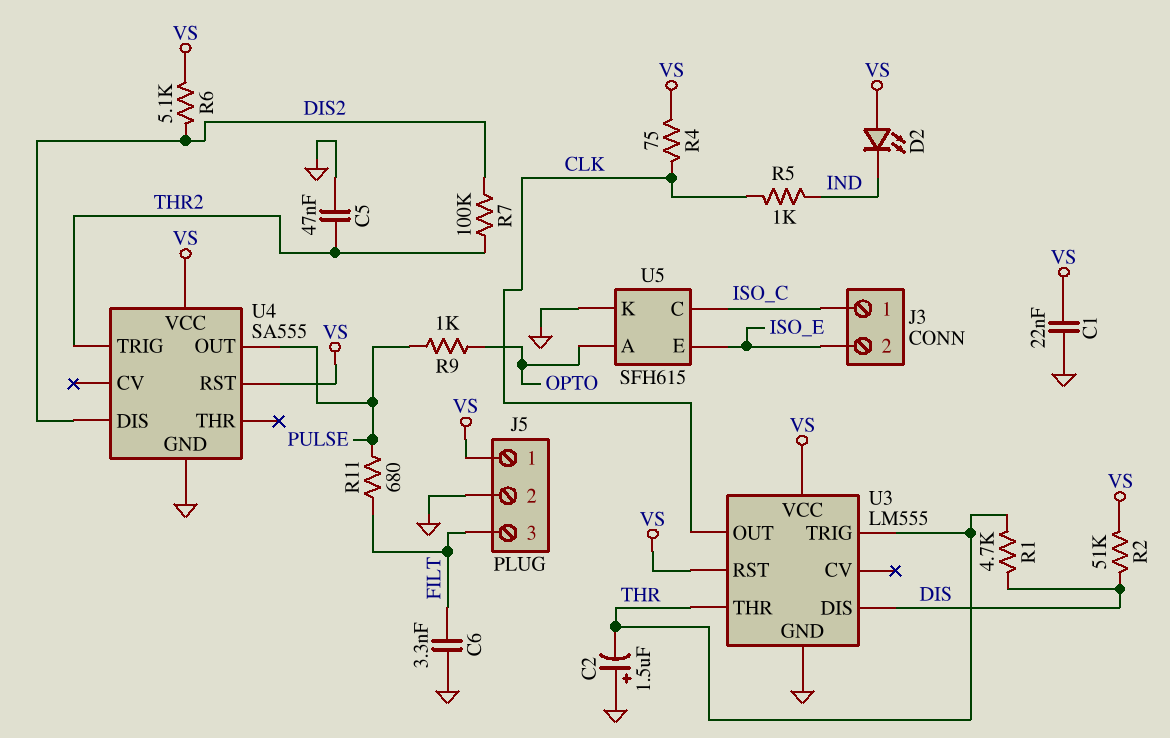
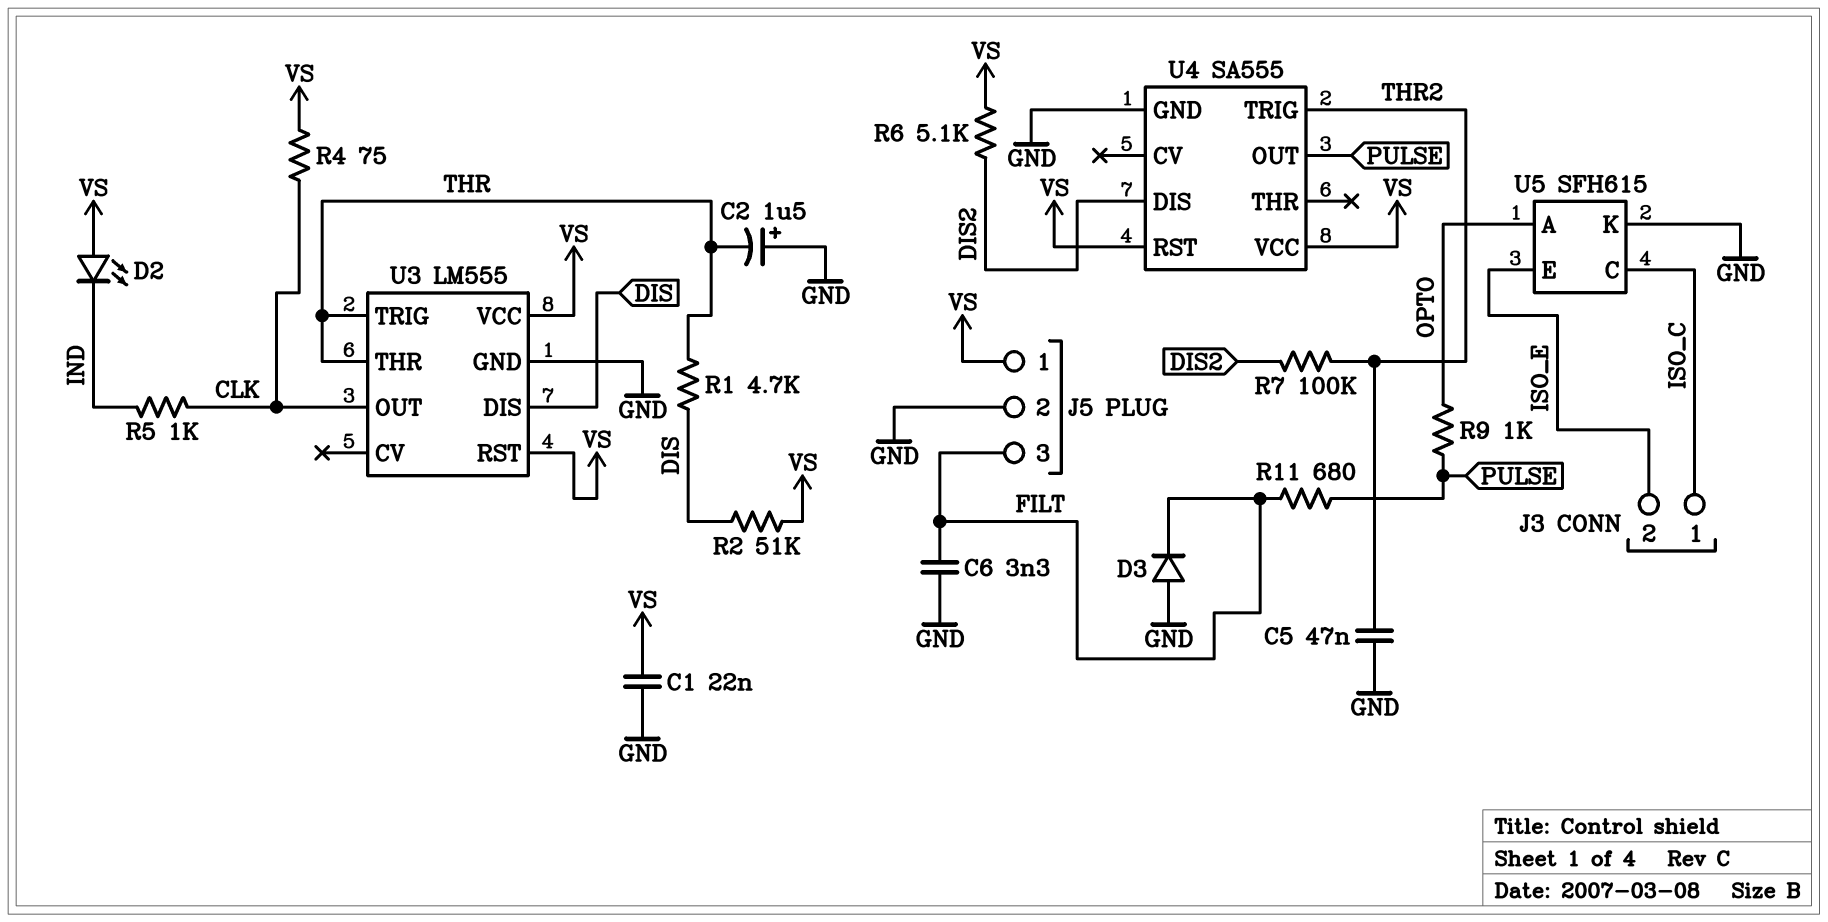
D3: none -> diode (A GND, K FILT)

